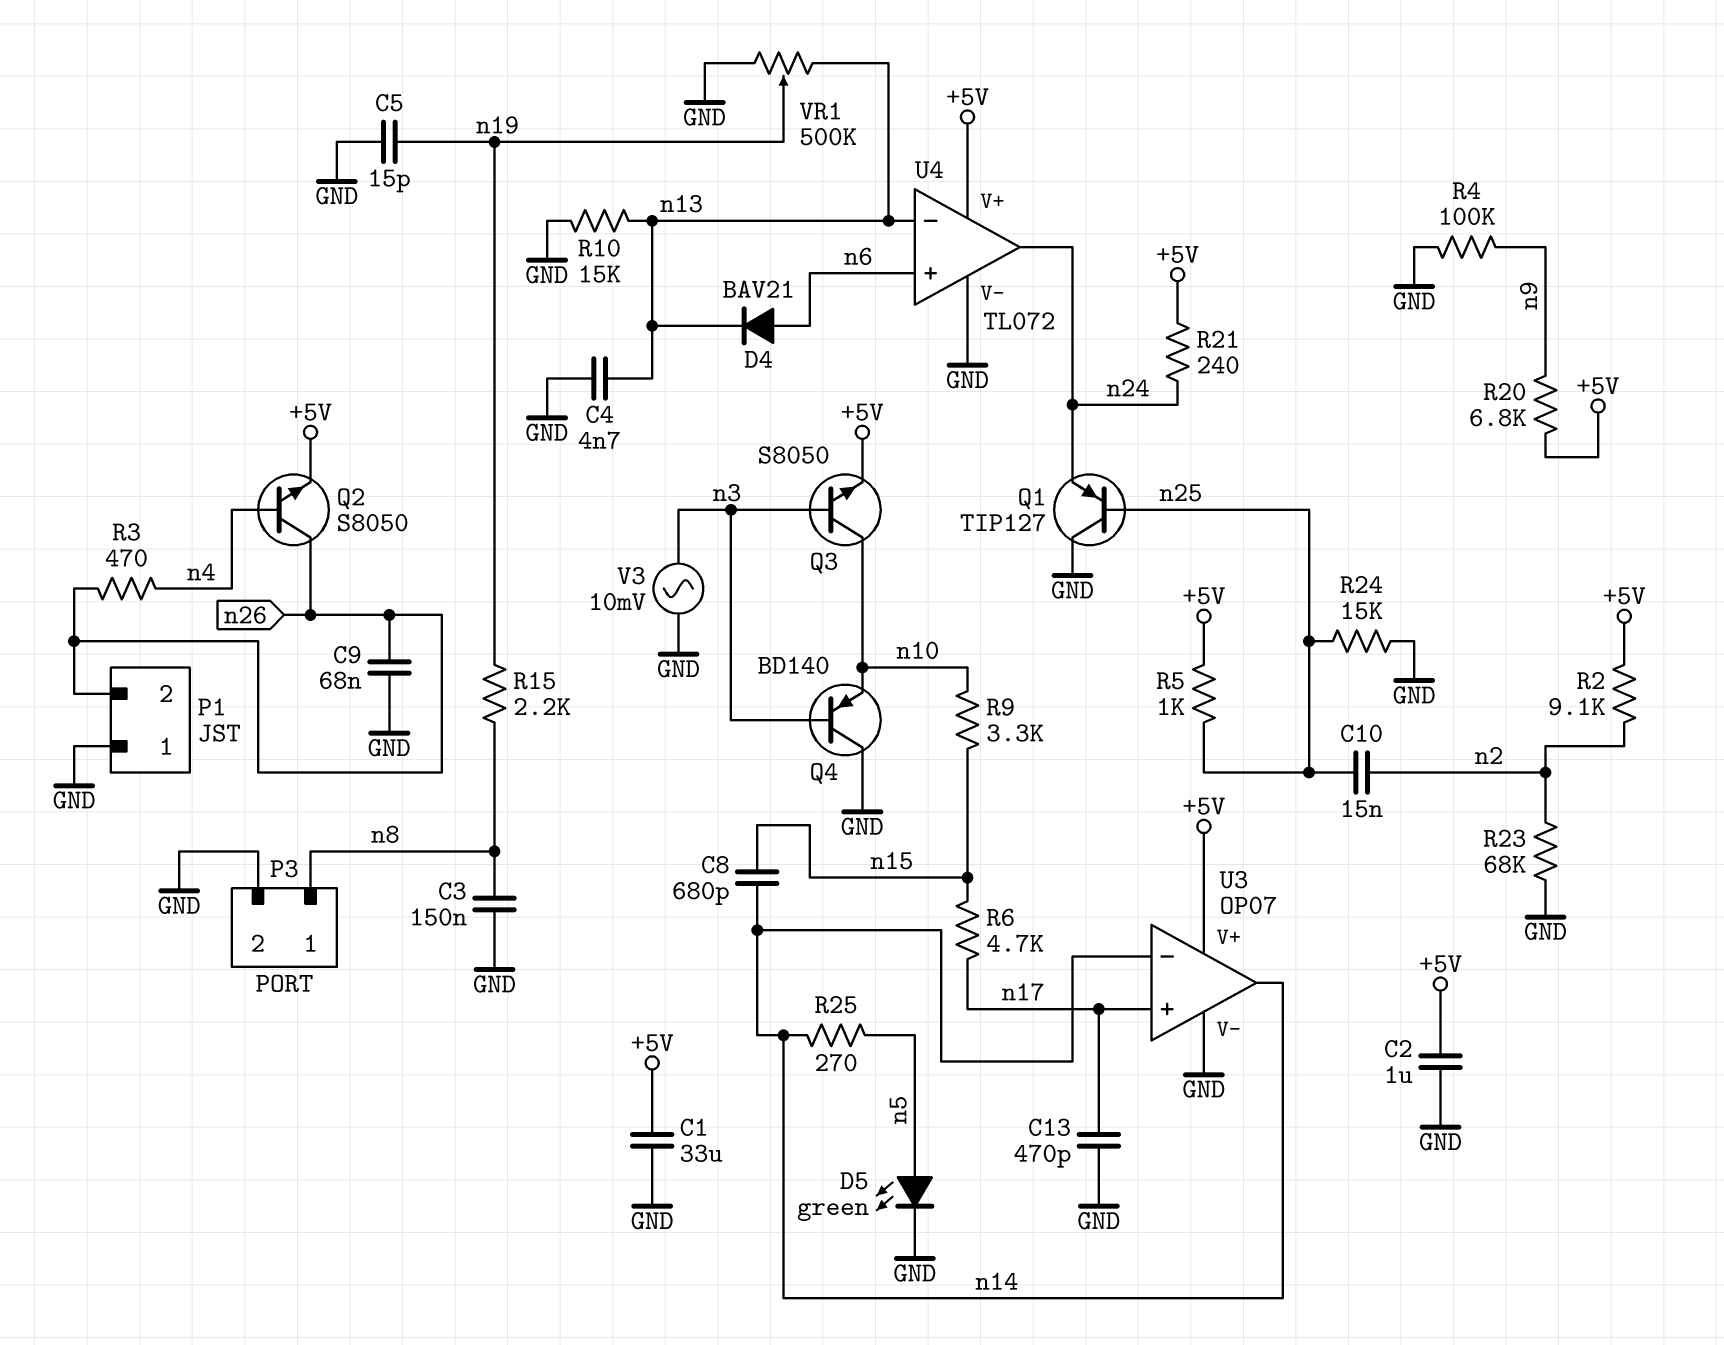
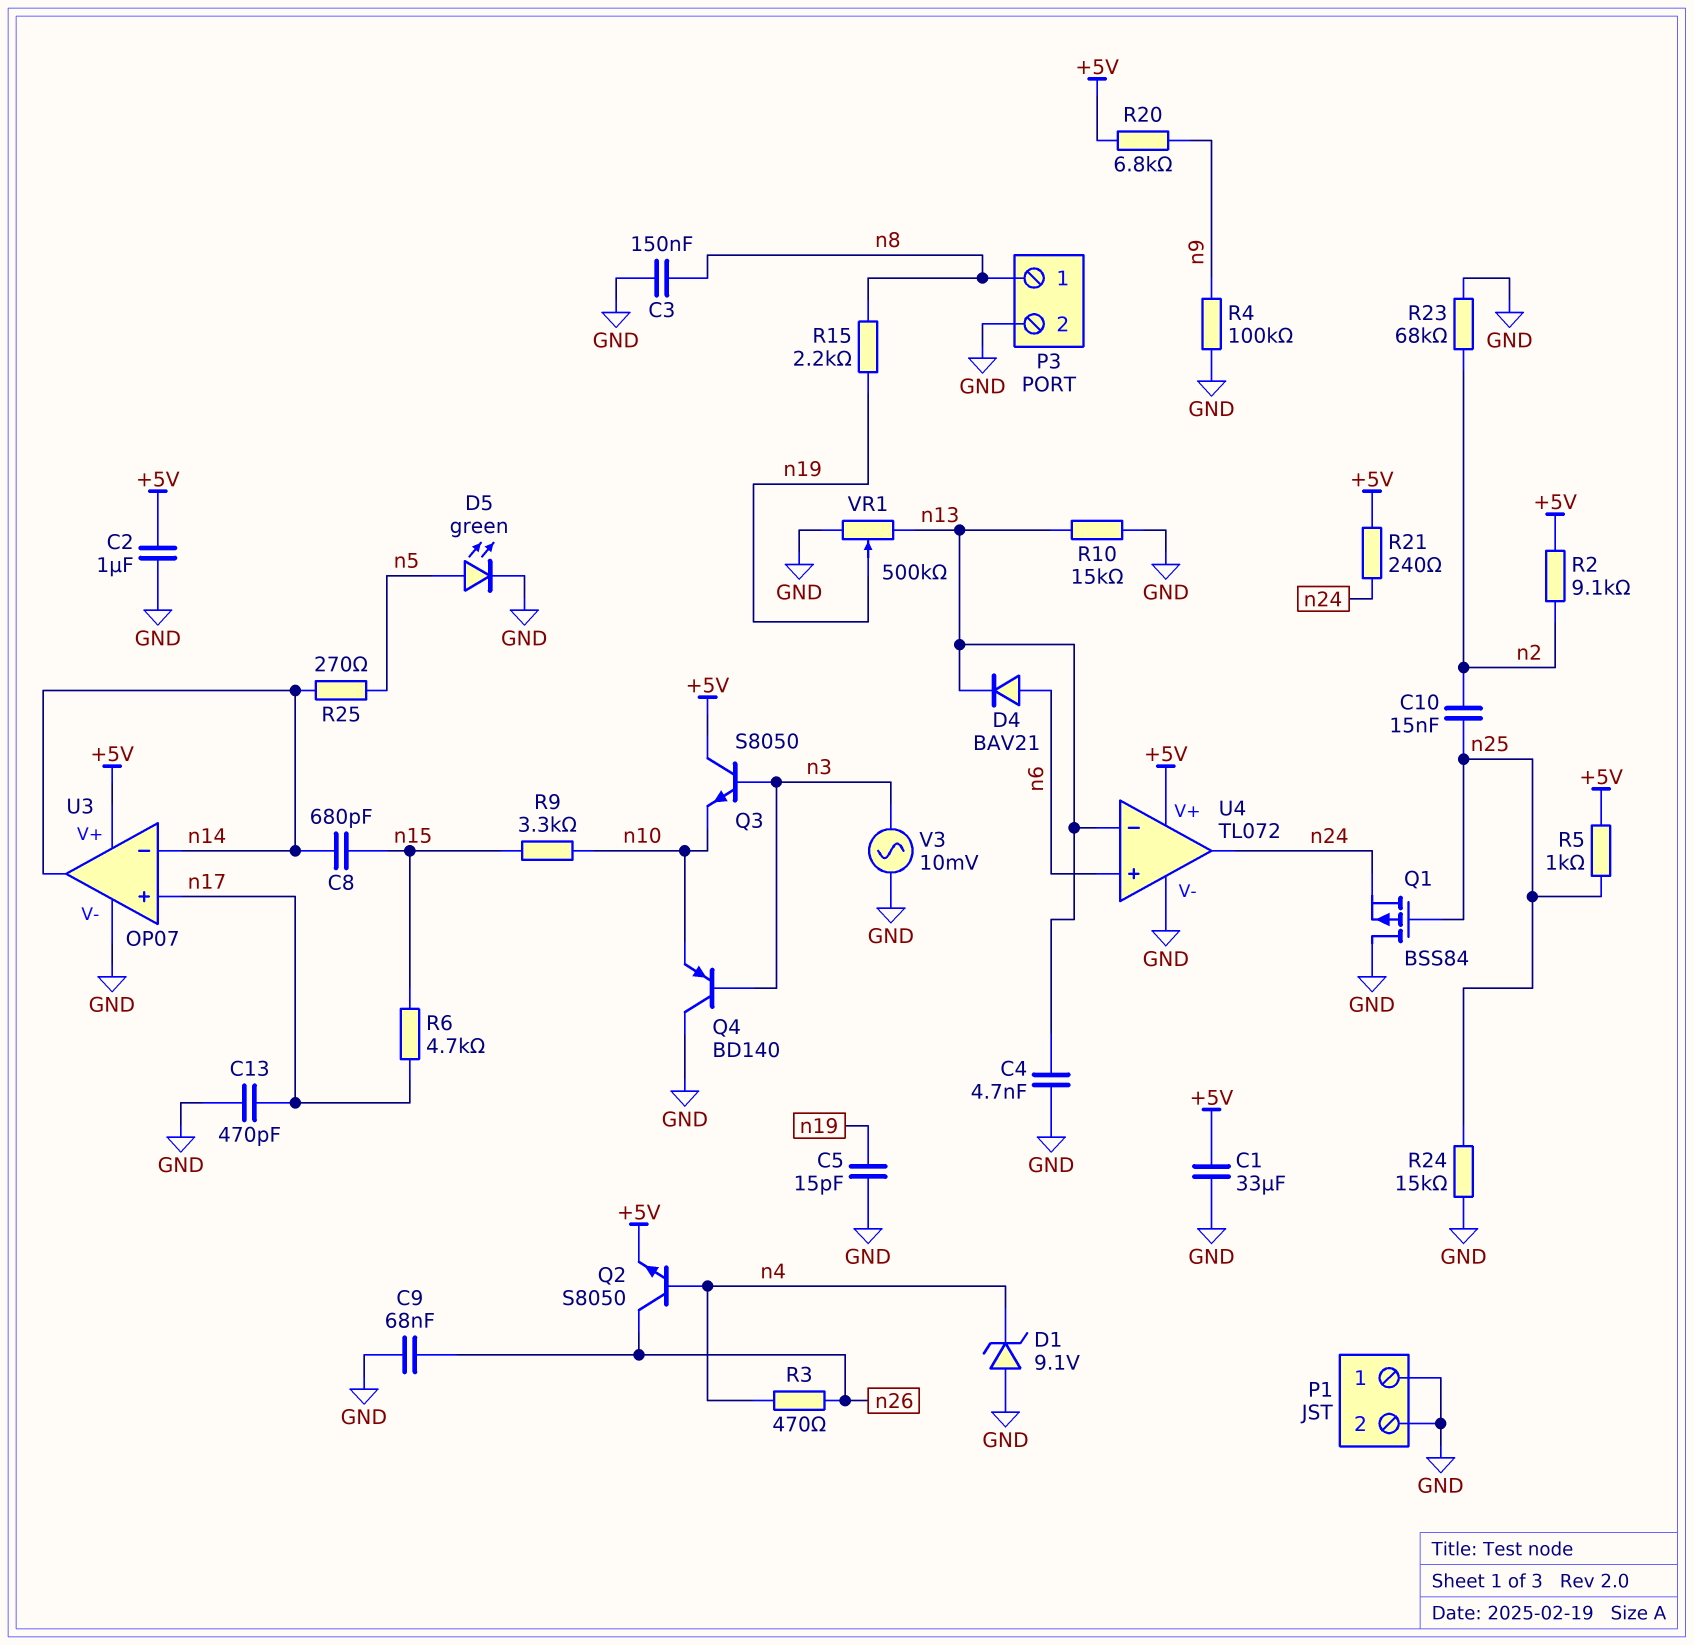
D1: none -> zener 9.1V (A GND, K n4)
P1 pin 2: n26 -> GND
Q1: PNP TIP127 (B n25, C GND, E n24) -> PMOS BSS84 (G n25, D GND, S n24)
Q3: NPN S8050 (B n3, C n10, E +5V) -> NPN S8050 (B n3, C +5V, E n10)

